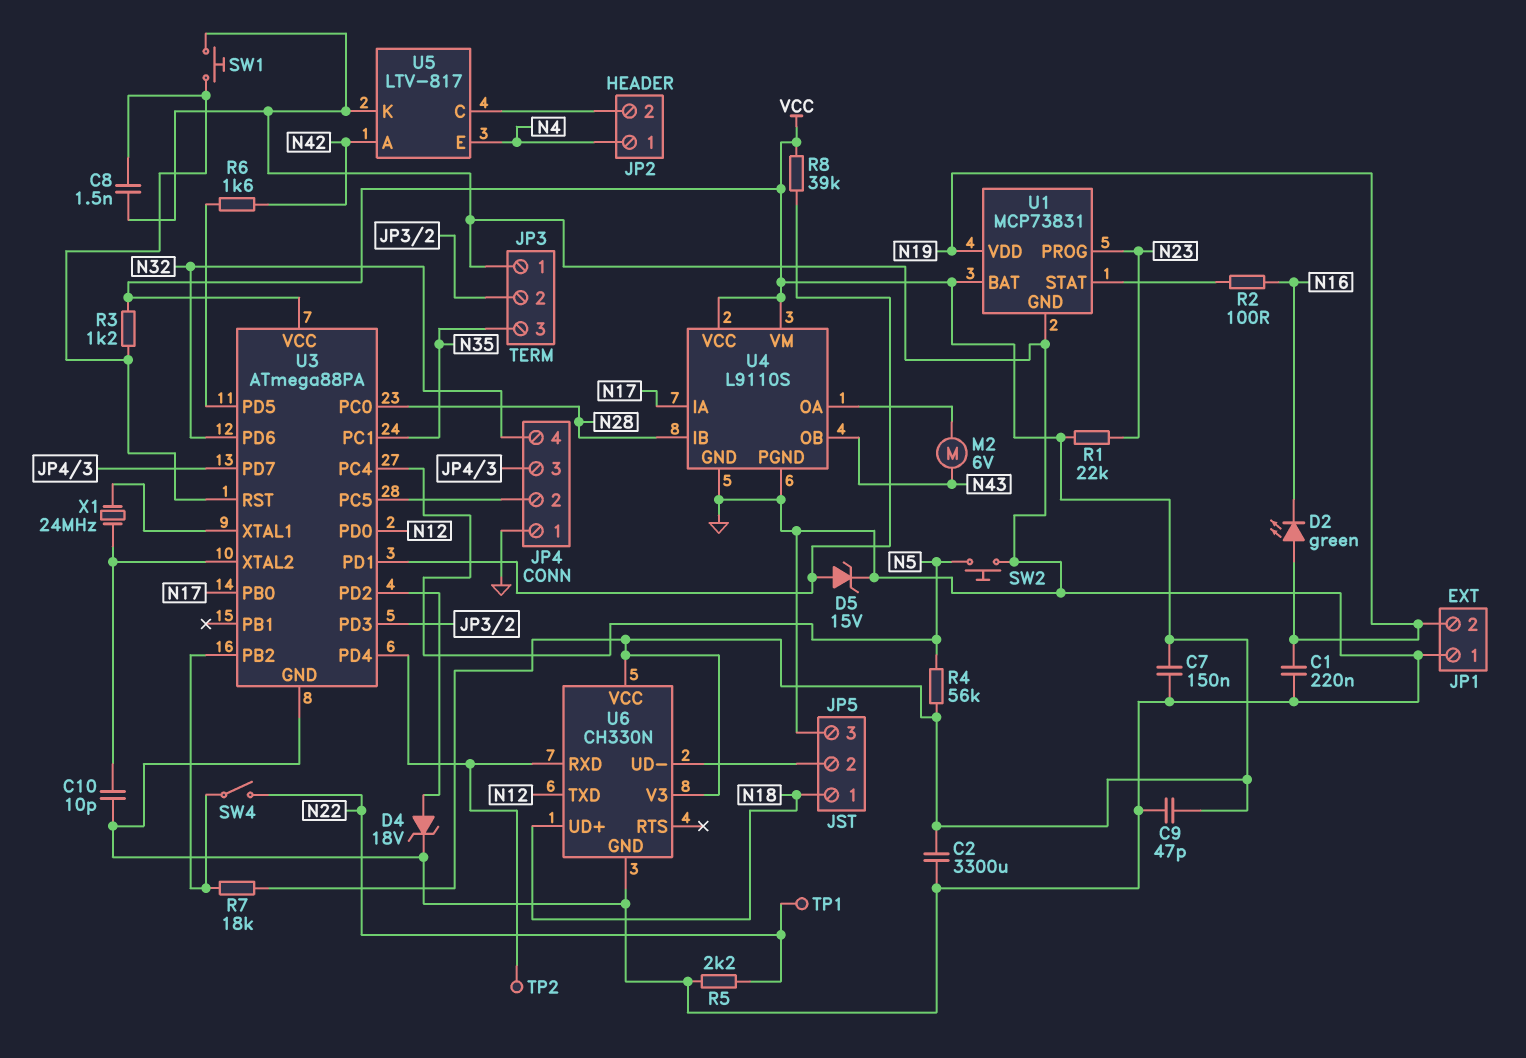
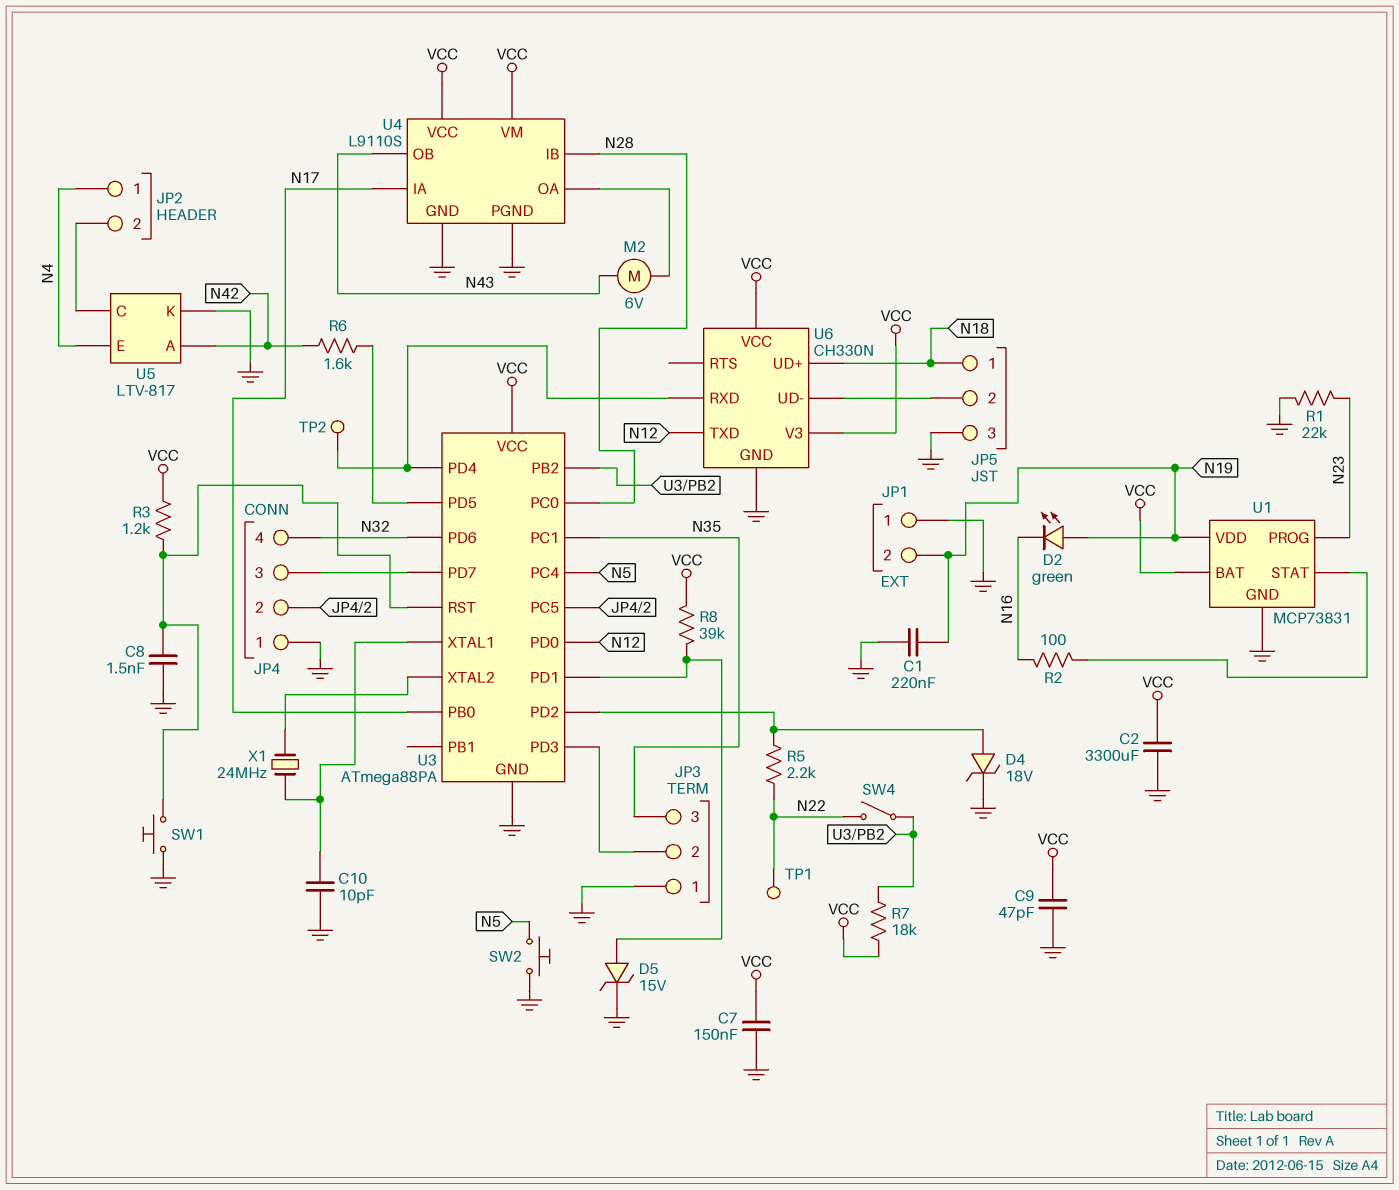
C10: 10pF (GND, U3/XTAL2) -> 10pF (GND, U3/XTAL1)
R1: 22k (N23, VCC) -> 22k (GND, N23)
R4: 56k (N5, VCC) -> none
R5: 2.2k (GND, N22) -> 2.2k (N22, U3/PD2)

